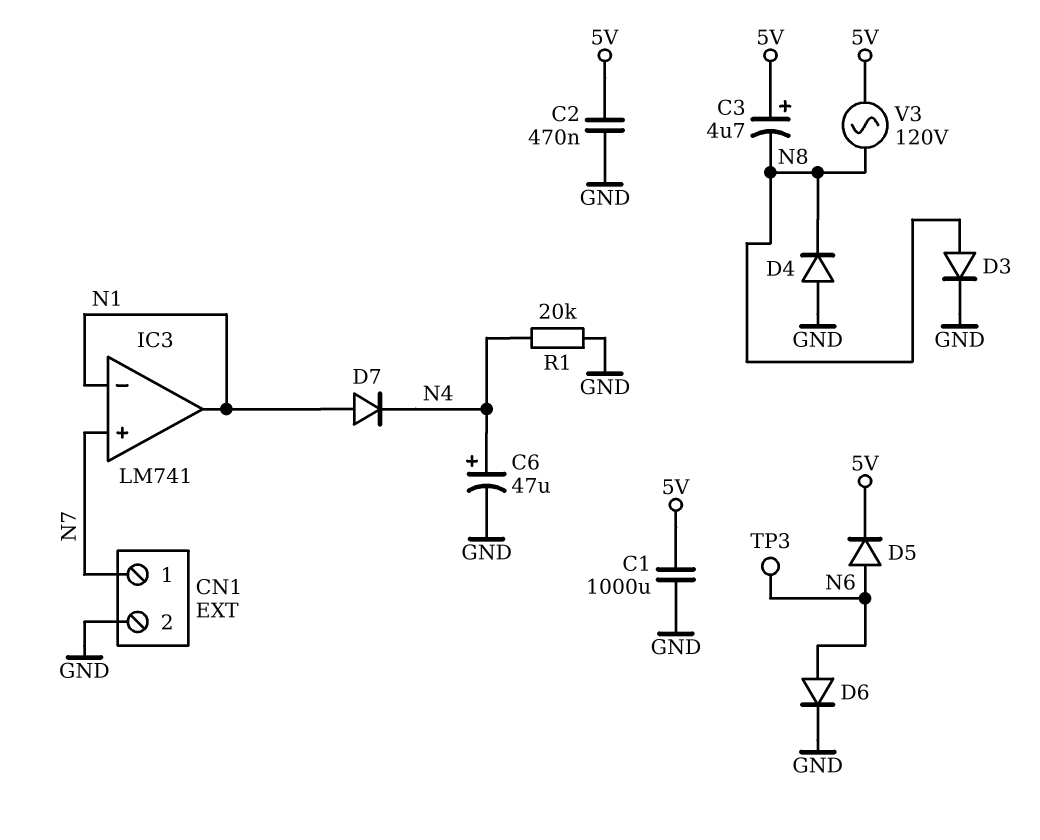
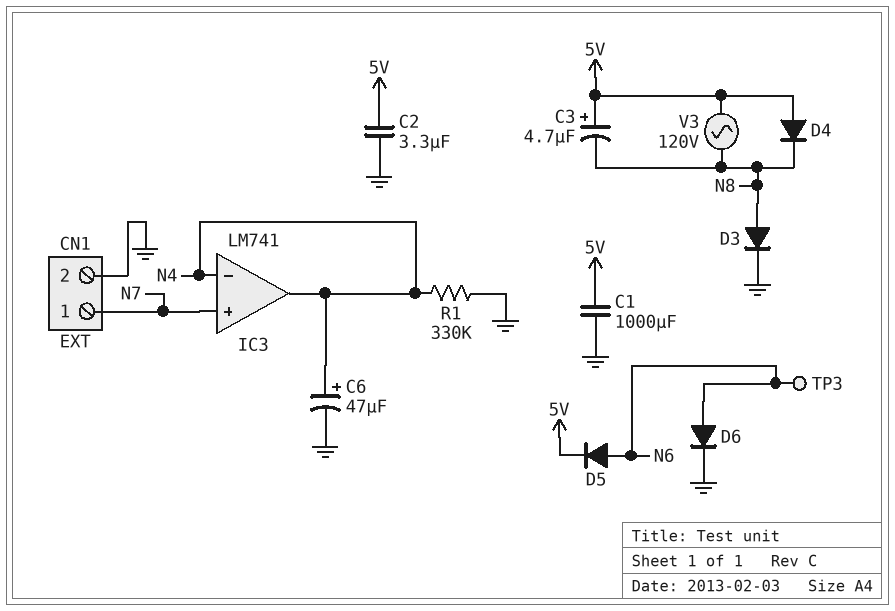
C2: 470nF (5V, GND) -> 3.3uF (5V, GND)
D4: diode (A GND, K N8) -> diode (A 5V, K N8)
D7: diode (A N1, K N4) -> none
IC3 pin in-: N1 -> N4
IC3 pin out: N1 -> N4
R1: 20k (GND, N4) -> 330k (GND, N4)

